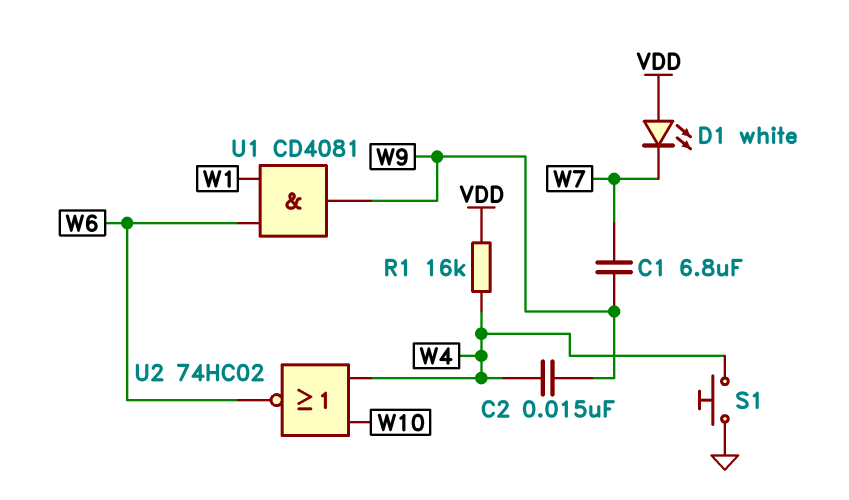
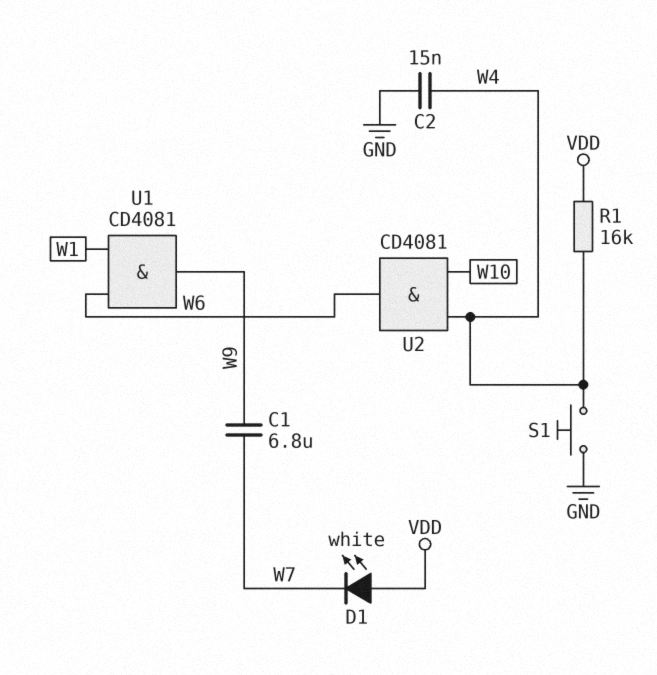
C2: 15nF (W4, W9) -> 15nF (GND, W4)
U2: NOR 74HC02 (in W4, in W10, out W6) -> AND CD4081 (in W4, in W10, out W6)

